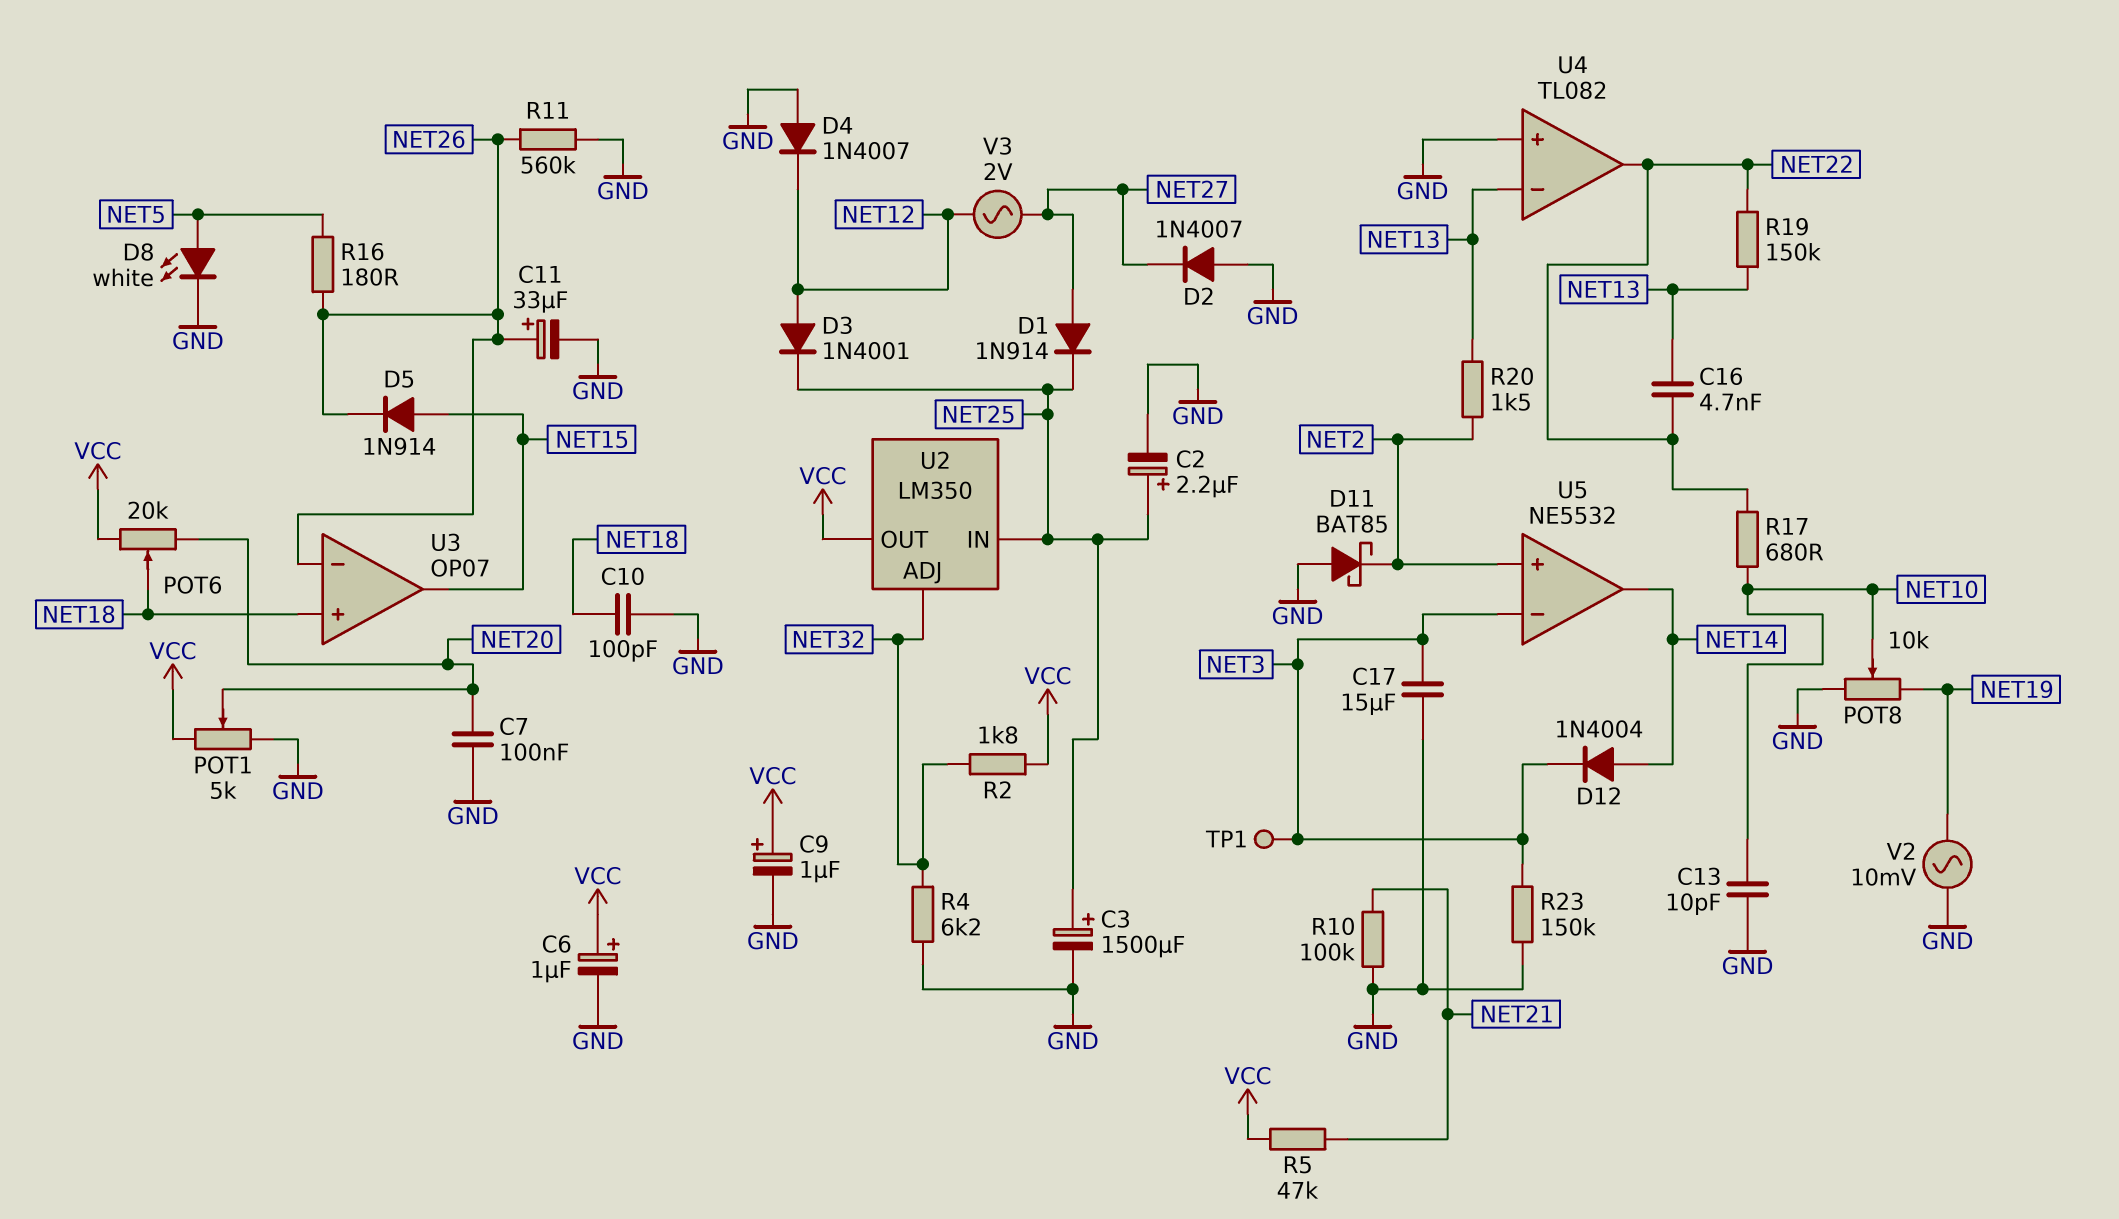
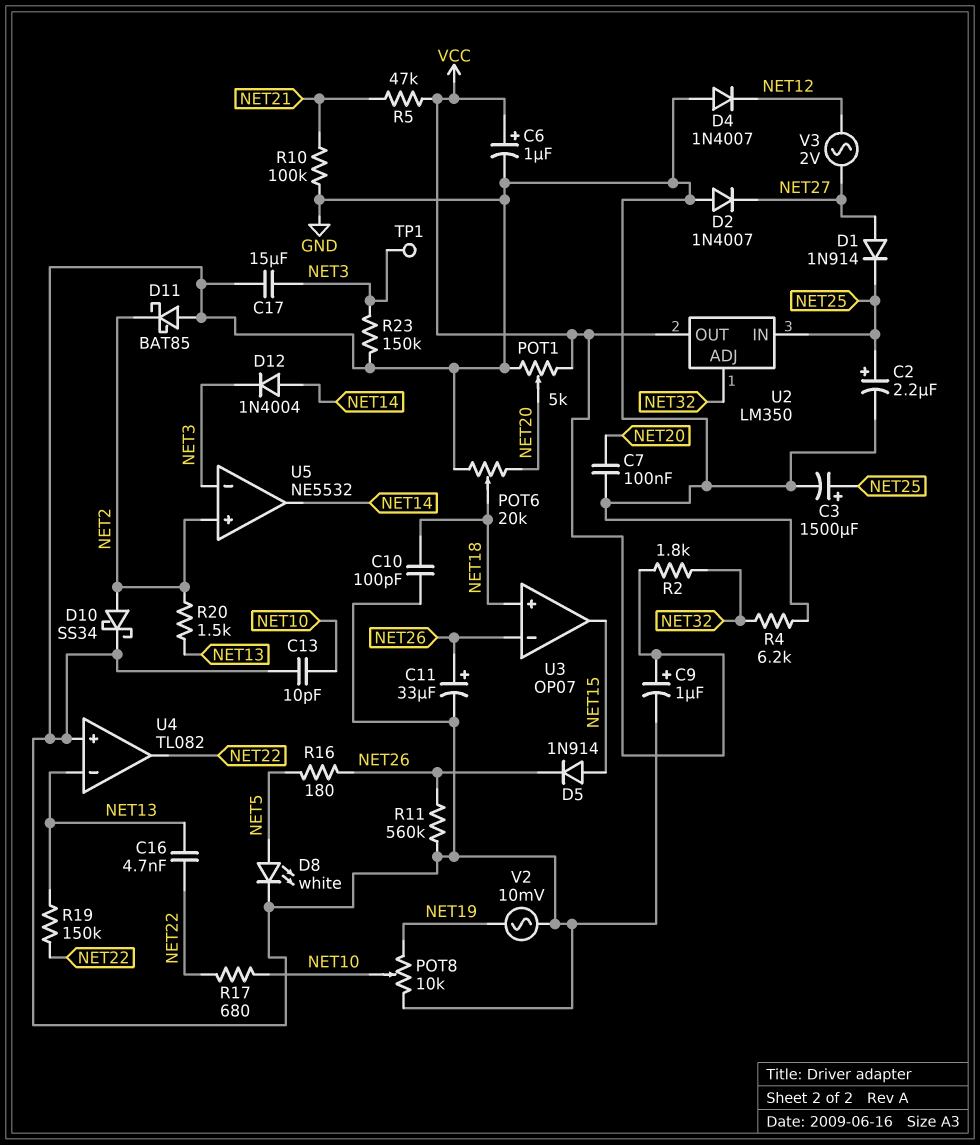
D3: diode 1N4001 (A NET12, K NET25) -> none
D10: none -> schottky SS34 (A NET2, K GND)
POT6: 20k (NET20, VCC, wiper NET18) -> 20k (GND, NET20, wiper NET18)

